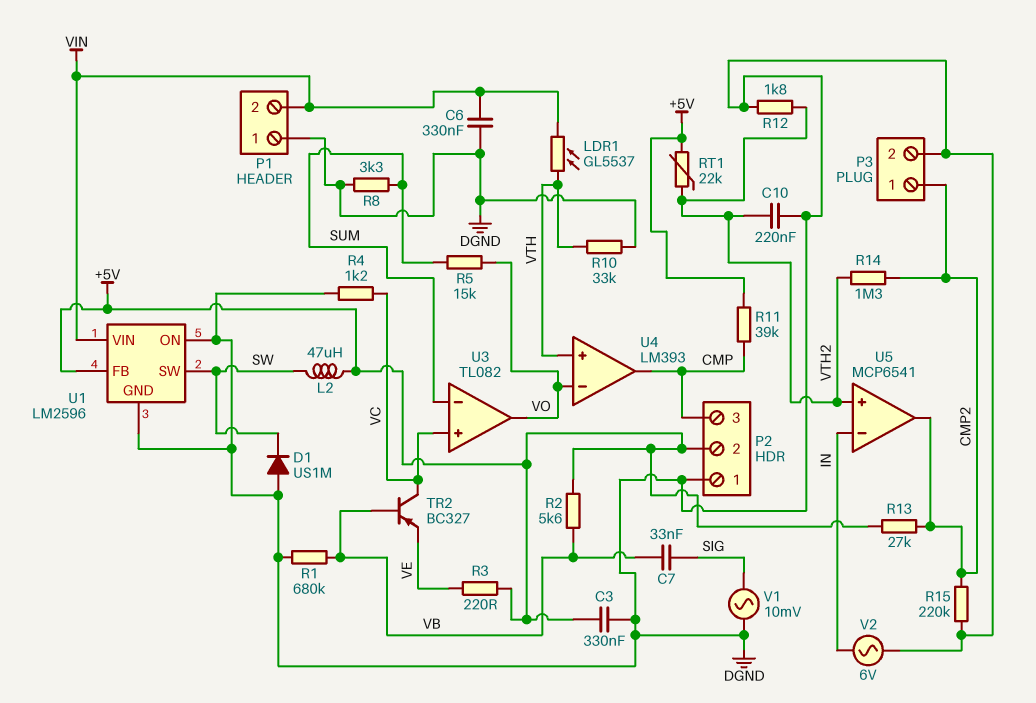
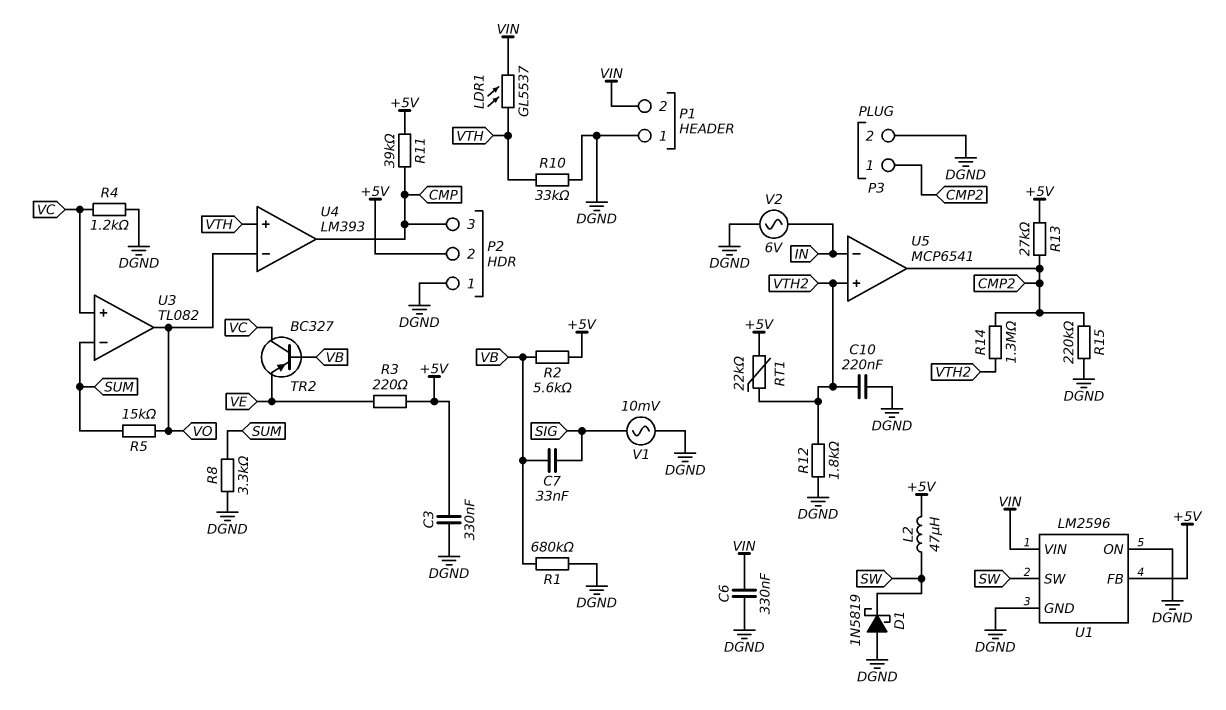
D1: diode US1M (A DGND, K SW) -> schottky 1N5819 (A DGND, K SW)

